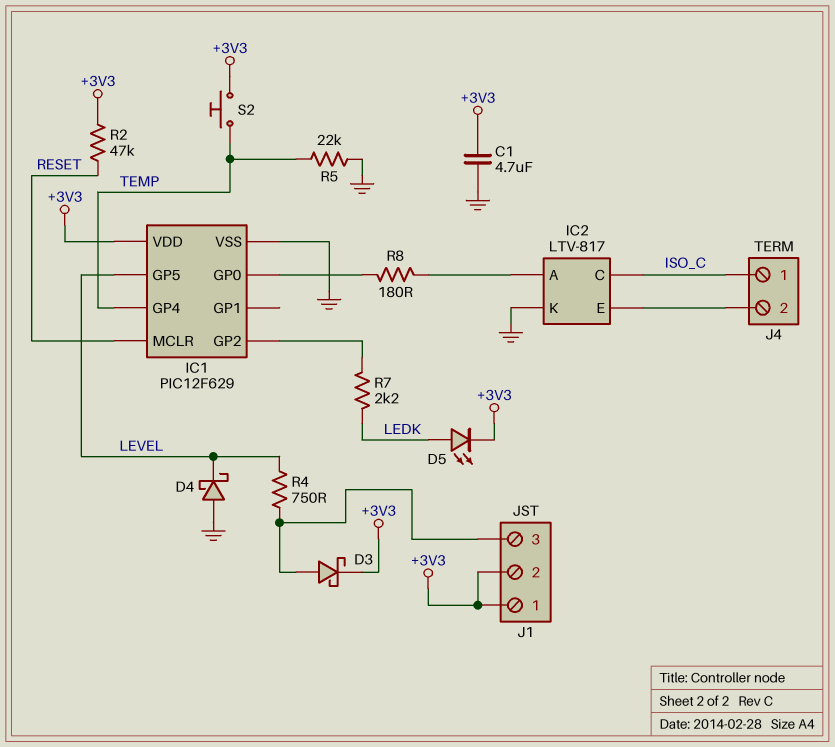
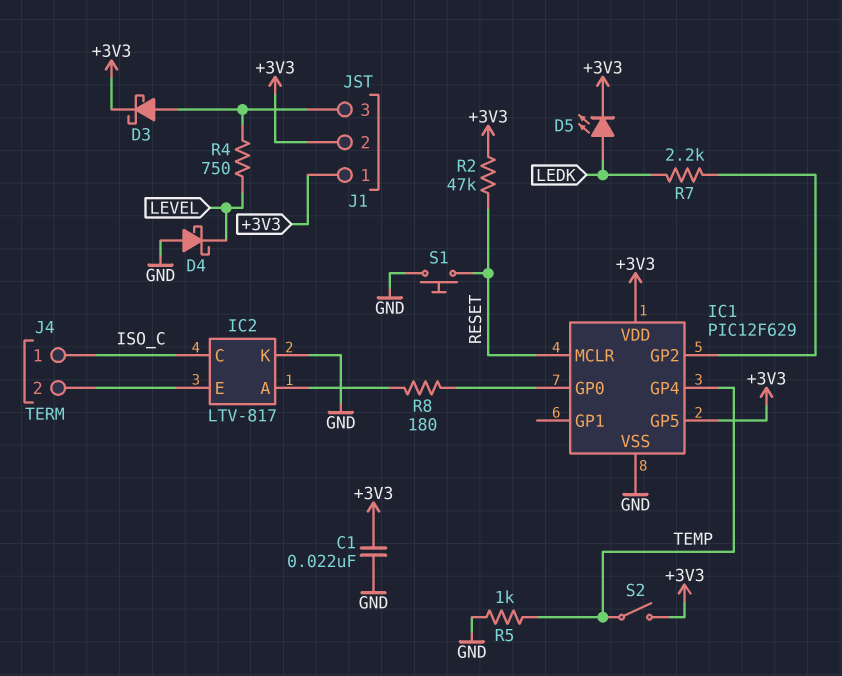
C1: 4.7uF (+3V3, GND) -> 22nF (+3V3, GND)
IC1 pin GP5: LEVEL -> +3V3
R5: 22k (GND, TEMP) -> 1k (GND, TEMP)
S1: none -> button (GND, RESET)
S2: button (+3V3, TEMP) -> switch (+3V3, TEMP)

